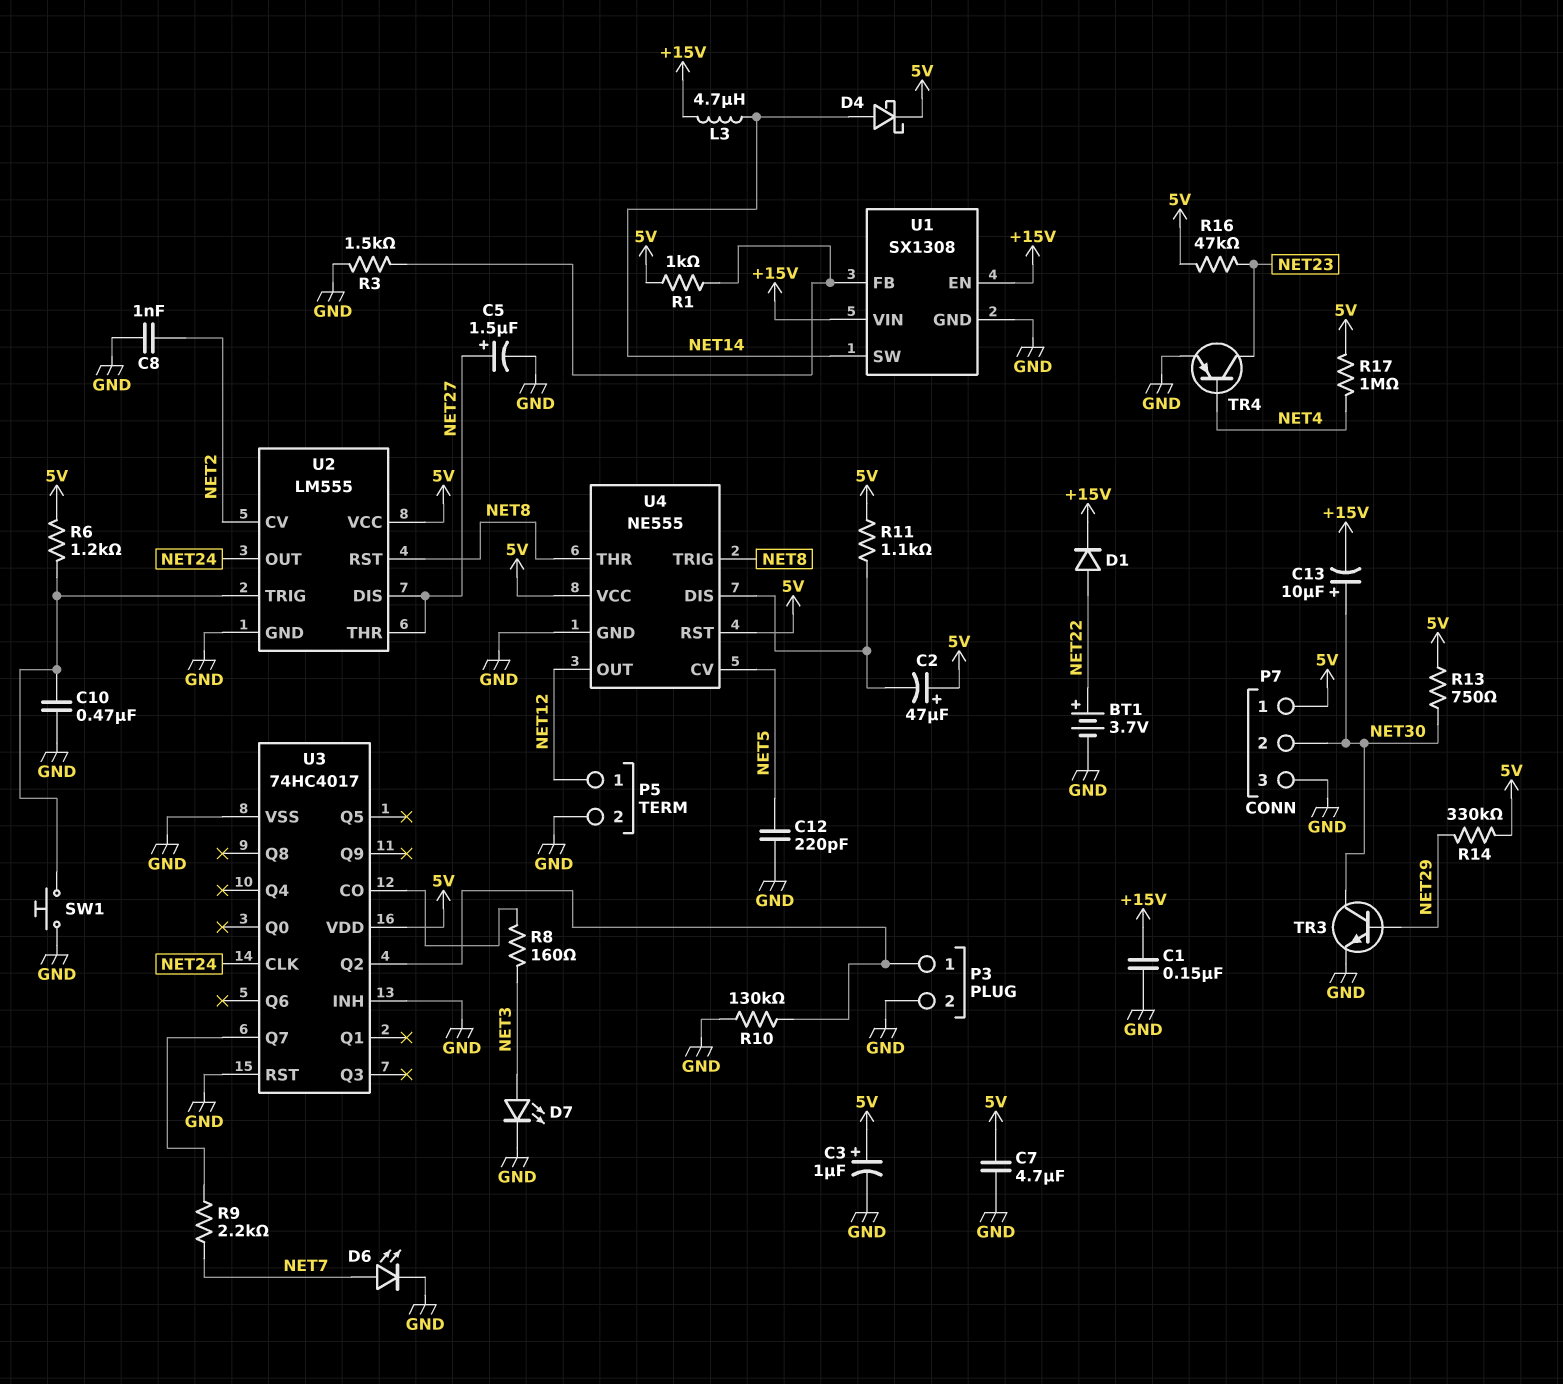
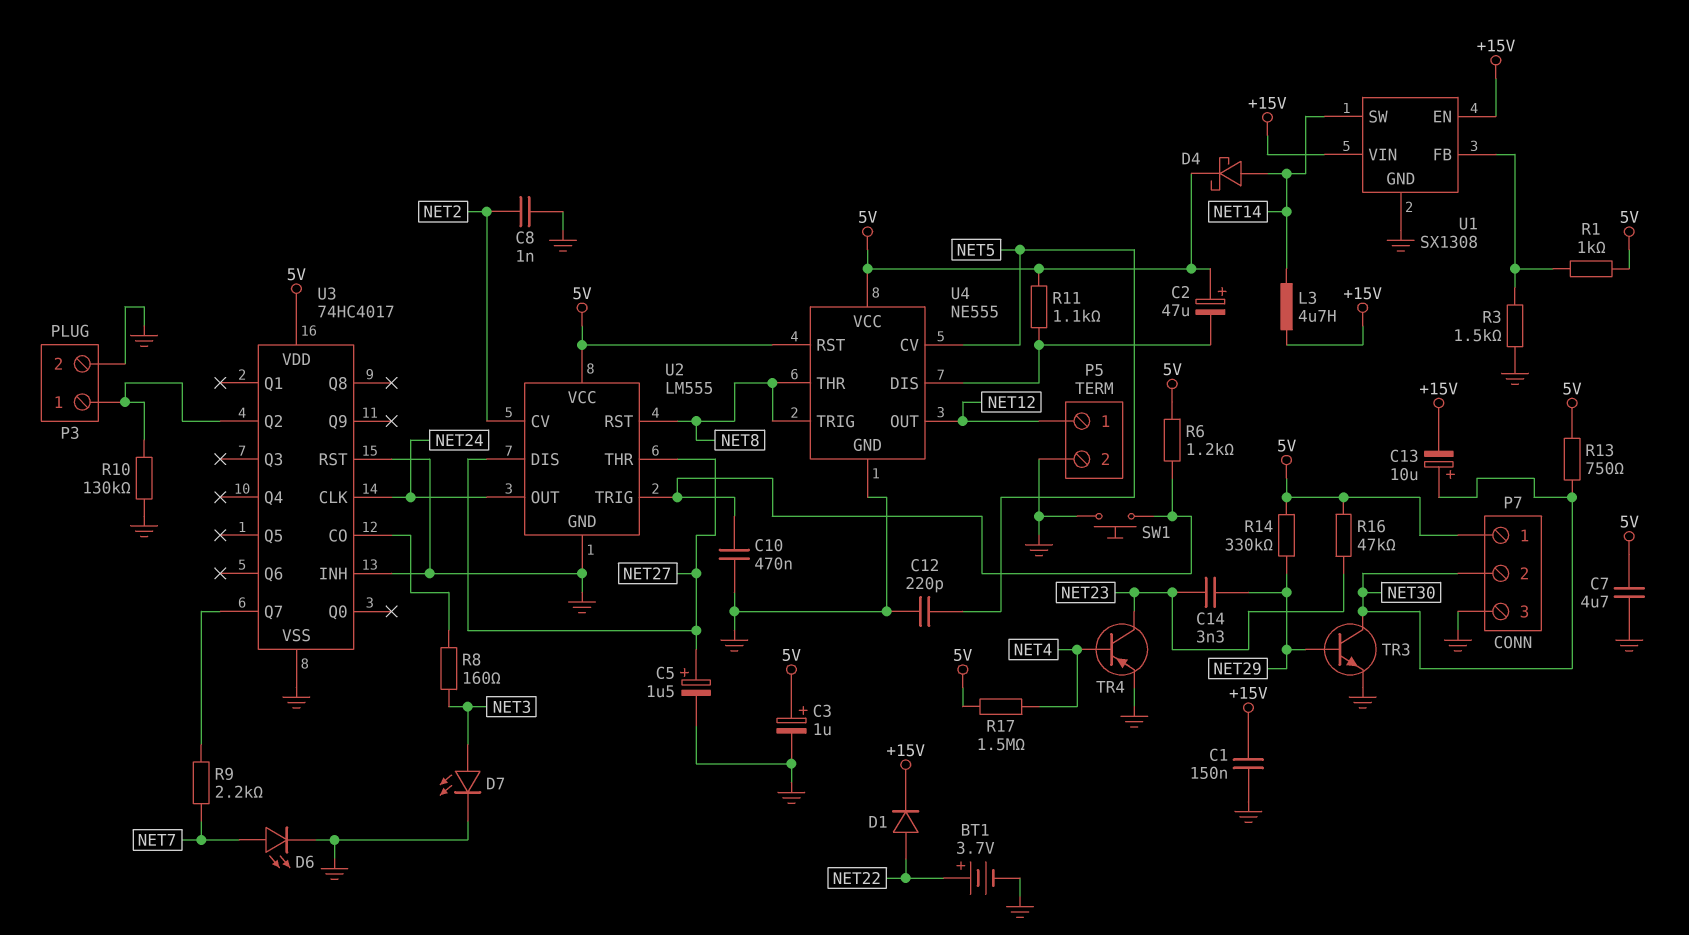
C14: none -> 3.3nF (NET23, NET29)
R17: 1M (5V, NET4) -> 1.5M (5V, NET4)

